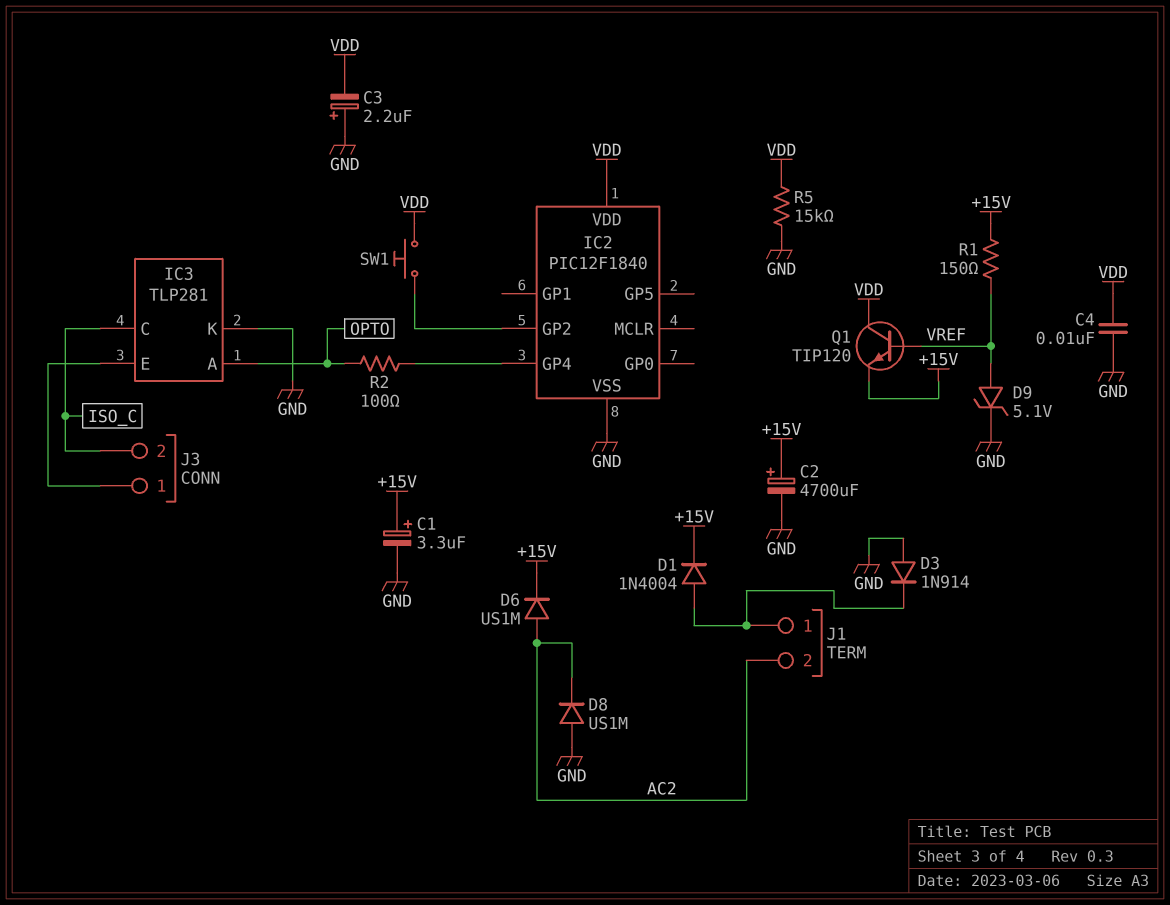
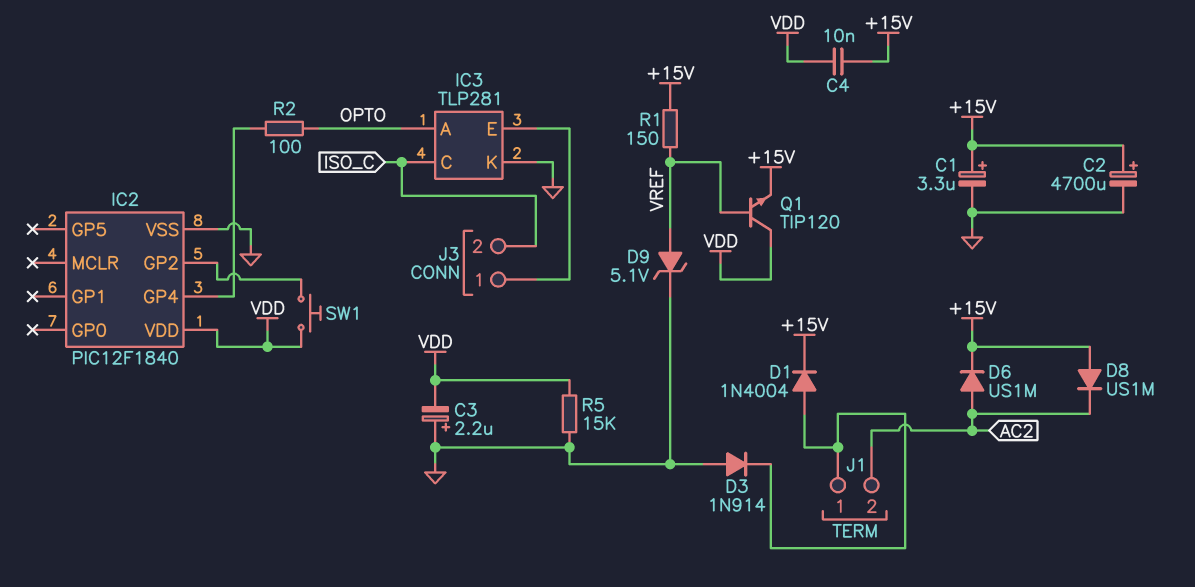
C4: 10nF (GND, VDD) -> 10nF (+15V, VDD)
D8: diode US1M (A GND, K AC2) -> diode US1M (A +15V, K AC2)

